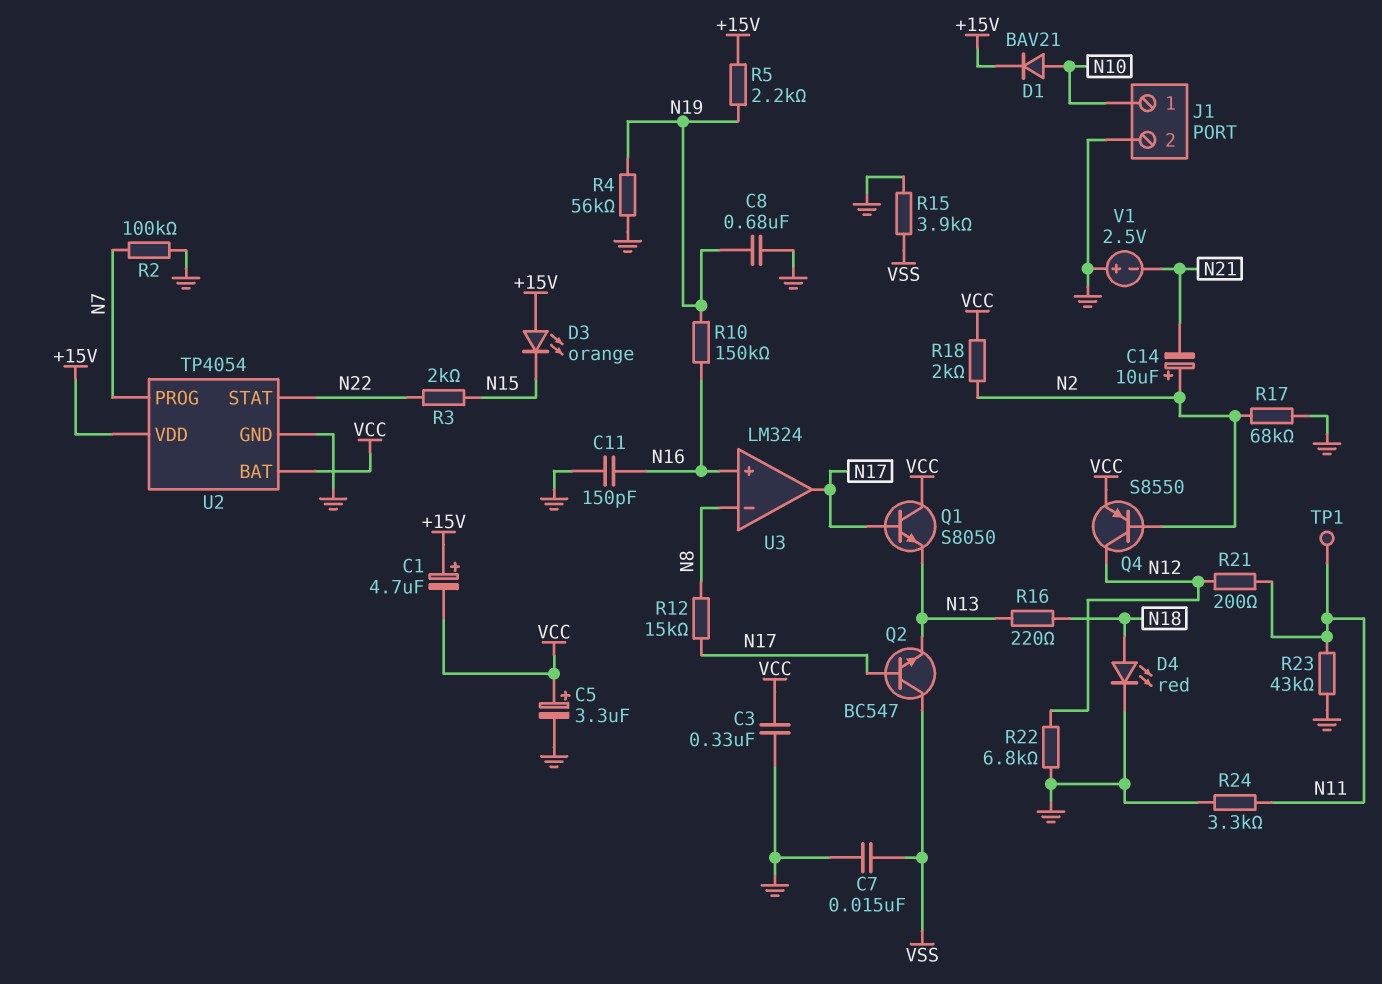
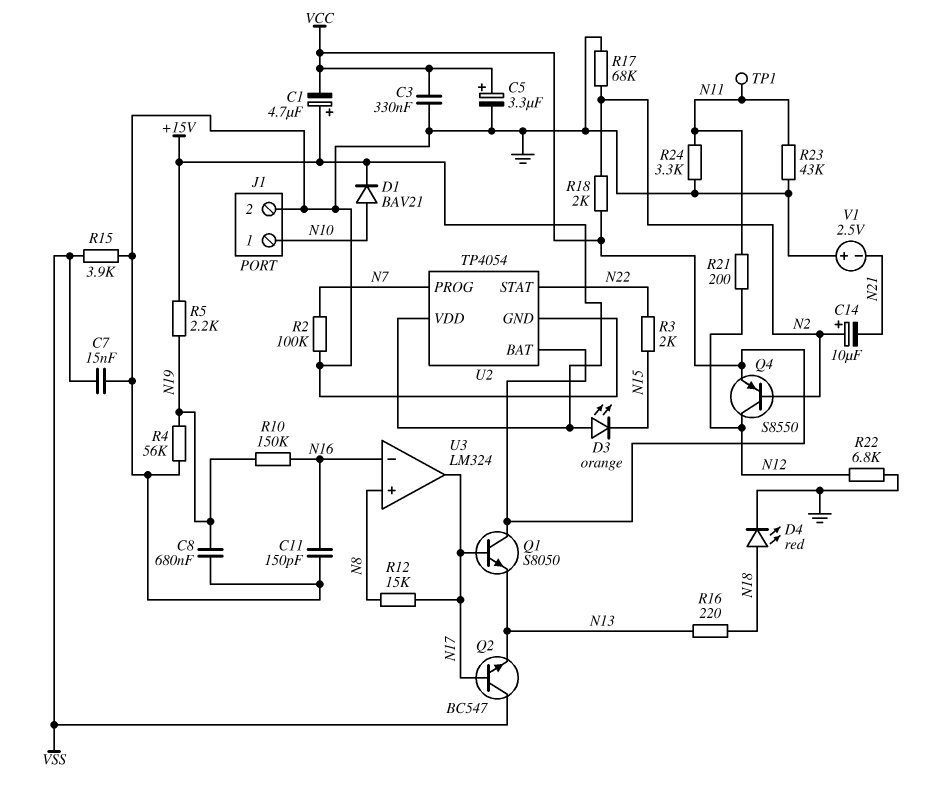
U3 pin in+: N16 -> N8
U3 pin in-: N8 -> N16

